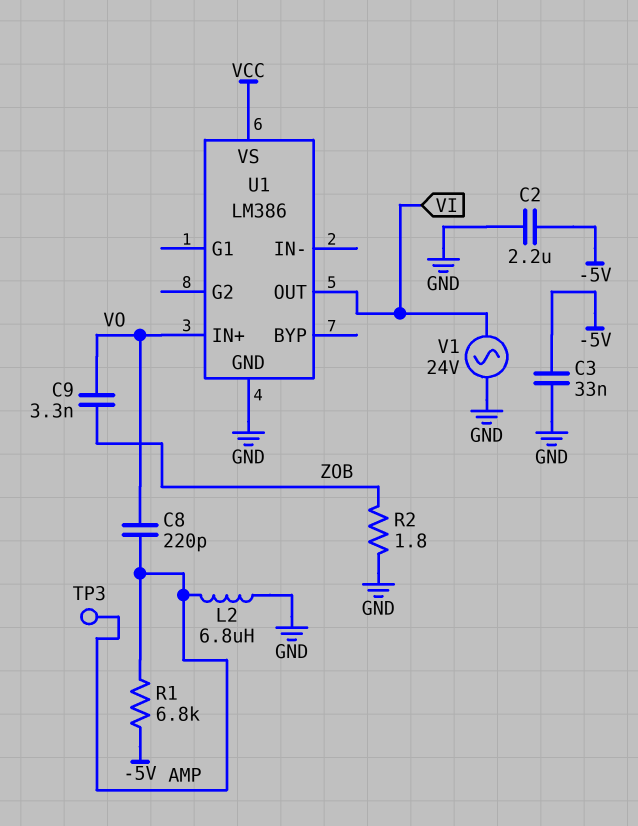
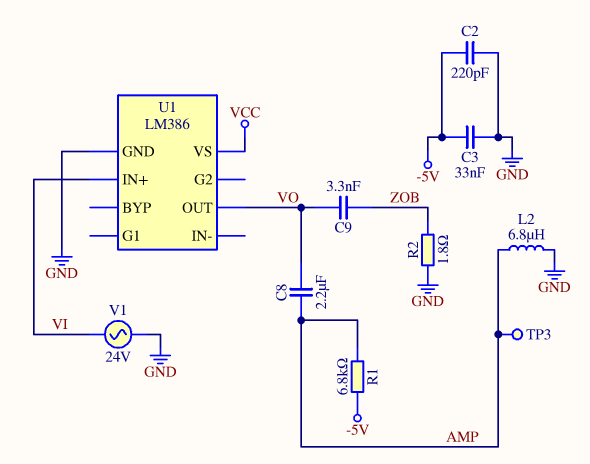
C2: 2.2uF (-5V, GND) -> 220pF (-5V, GND)
C8: 220pF (AMP, VO) -> 2.2uF (AMP, VO)
U1 pin IN+: VO -> VI
U1 pin OUT: VI -> VO

